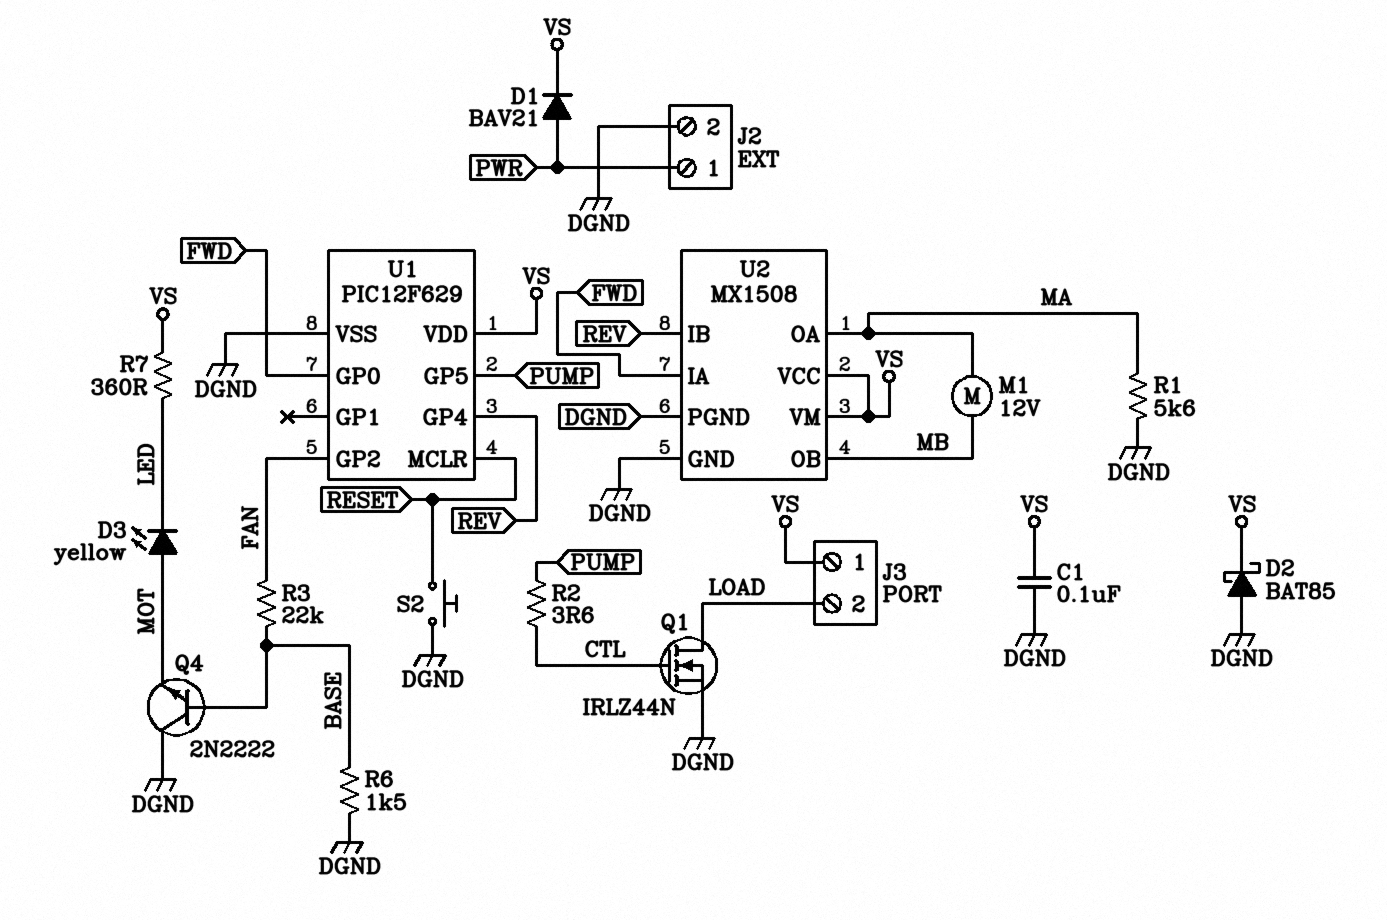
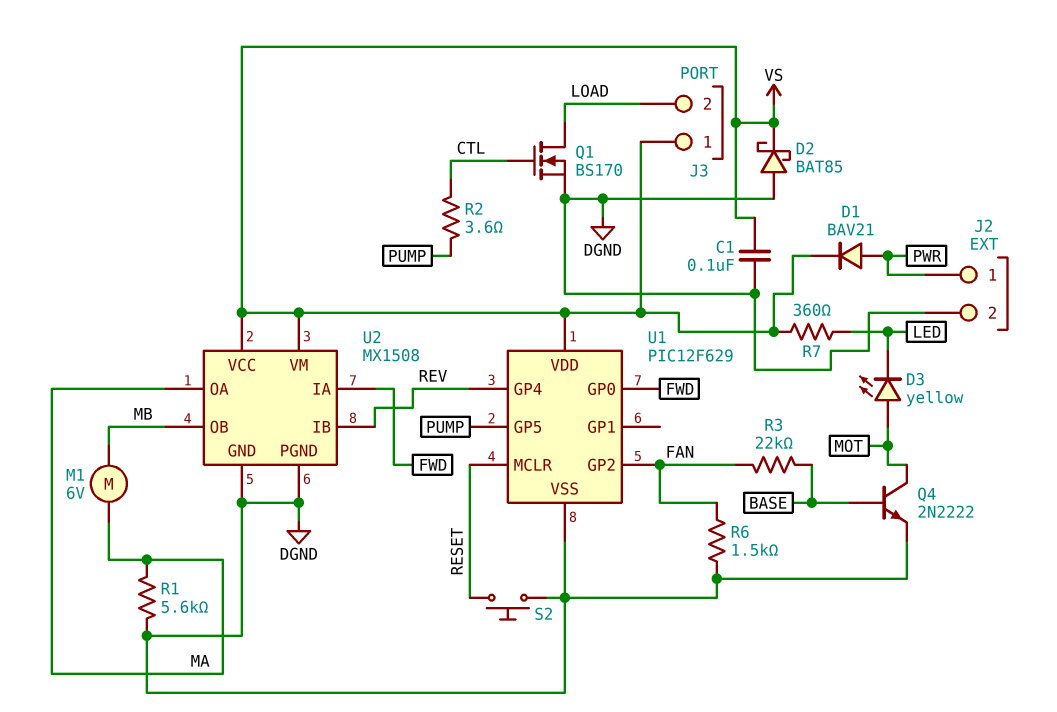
M1: motor 12V (MA, MB) -> motor 6V (MA, MB)
Q1: NMOS IRLZ44N (G CTL, D LOAD, S DGND) -> NMOS BS170 (G CTL, D LOAD, S DGND)
Q4: NPN 2N2222 (B BASE, C DGND, E MOT) -> NPN 2N2222 (B BASE, C MOT, E DGND)
R6: 1.5k (BASE, DGND) -> 1.5k (DGND, FAN)

